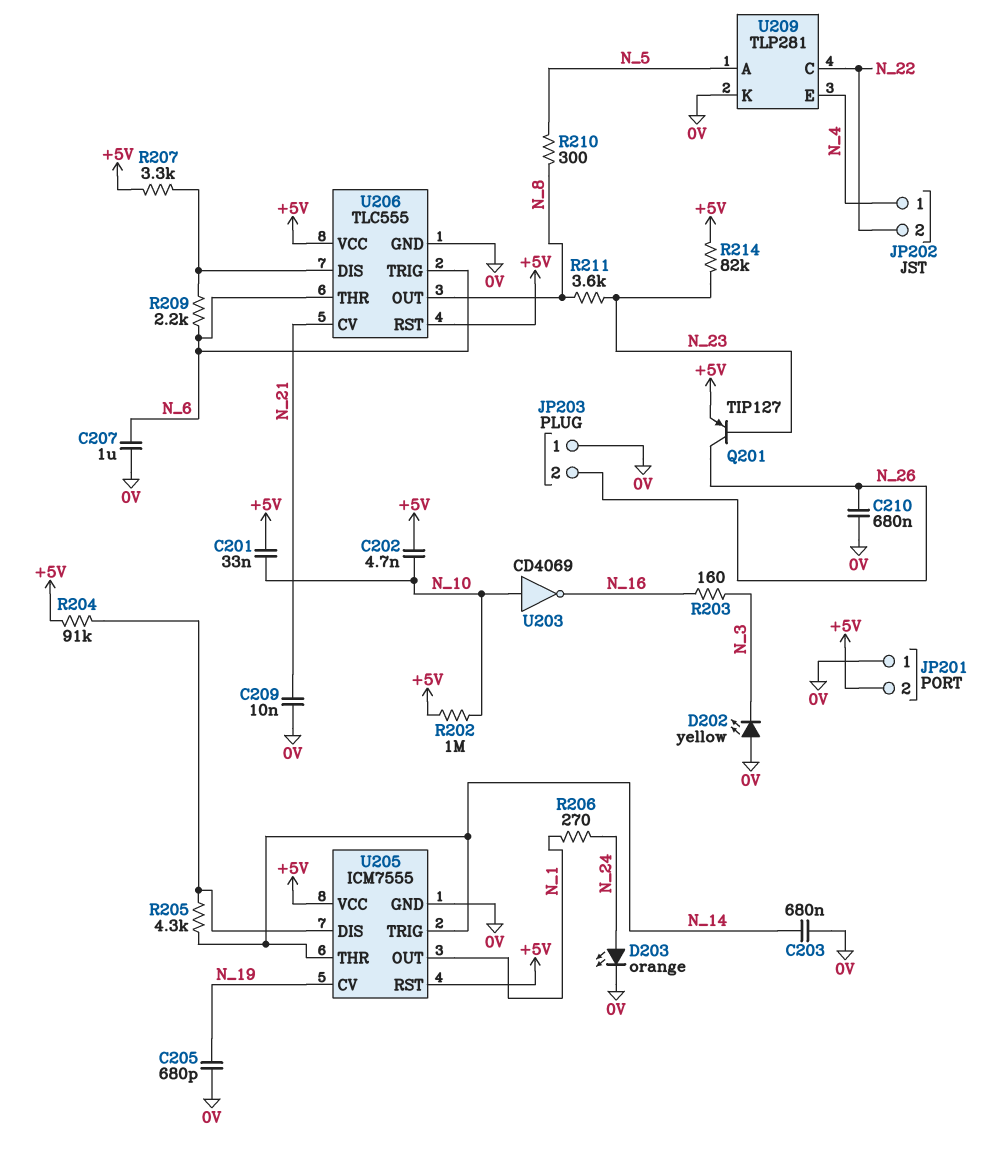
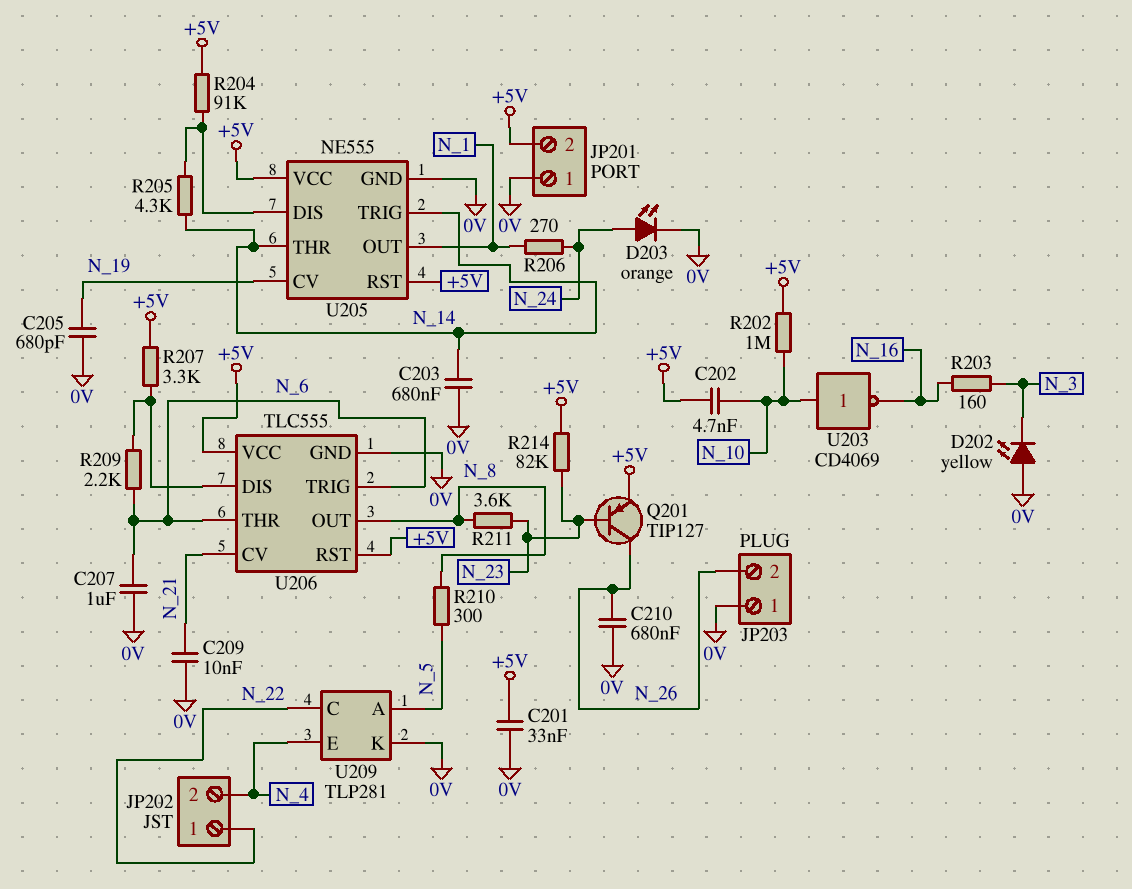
C201: 33nF (+5V, N_10) -> 33nF (+5V, 0V)
JP202 pin 1: N_4 -> N_22
JP202 pin 2: N_22 -> N_4
U205: ICM7555 -> NE555

